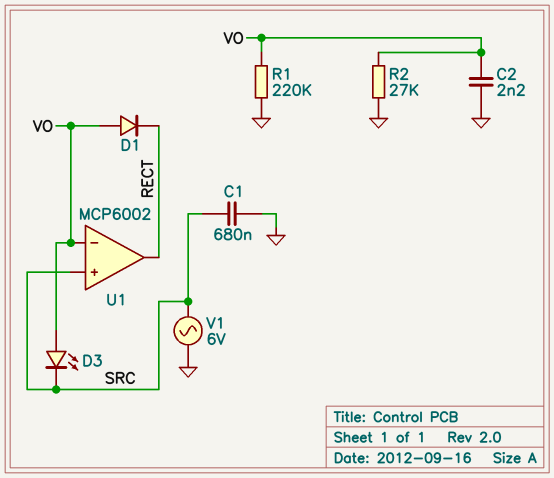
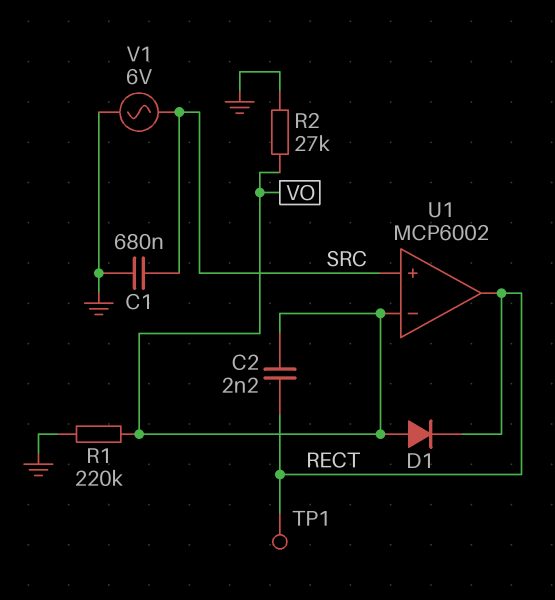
C2: 2.2nF (GND, VO) -> 2.2nF (RECT, VO)
D3: LED (A VO, K SRC) -> none
TP1: none -> test point (RECT)

